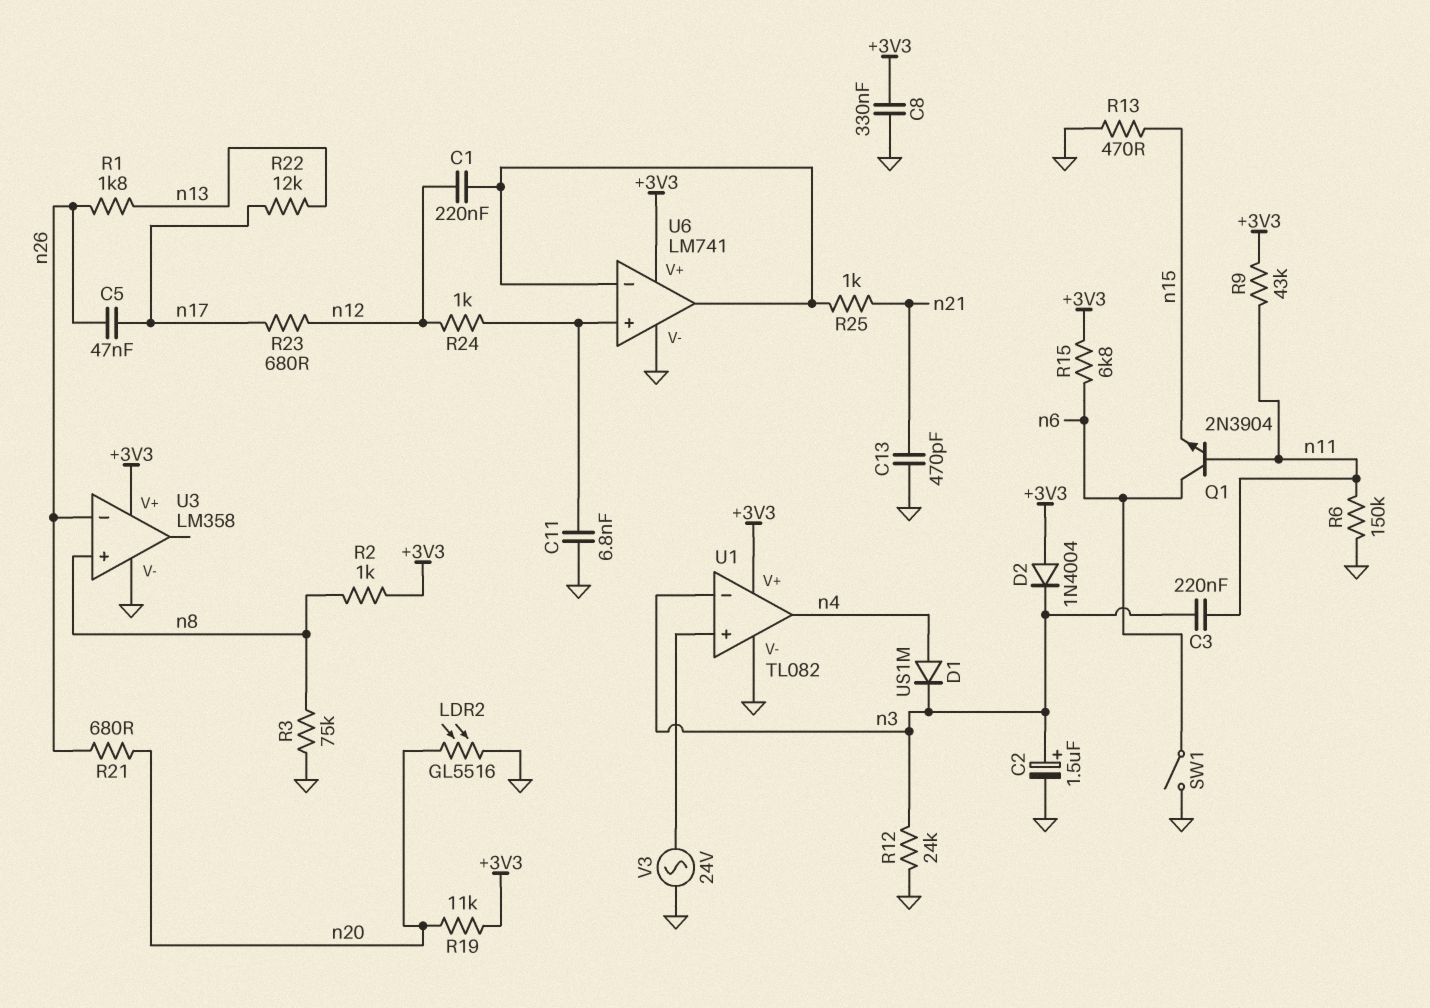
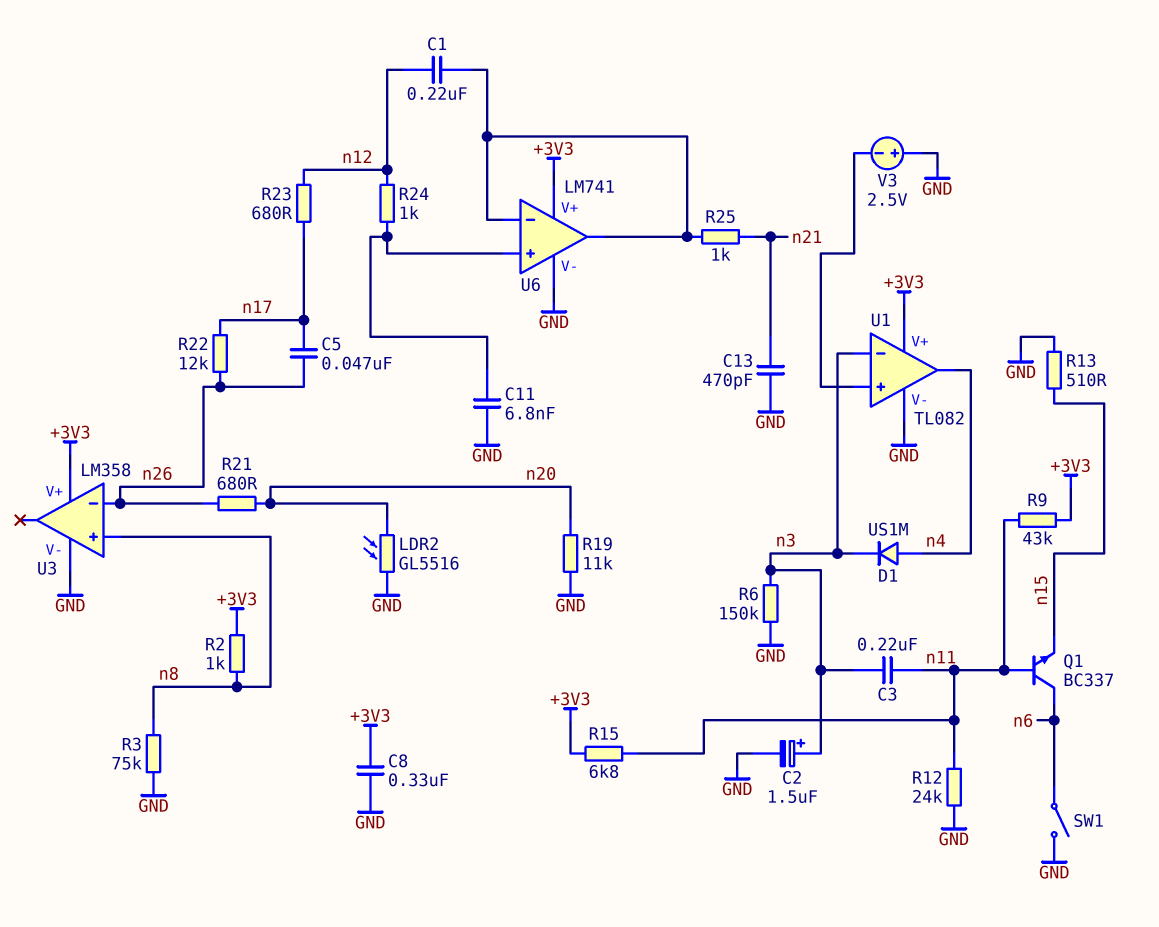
D2: diode 1N4004 (A +3V3, K n3) -> none
Q1: NPN 2N3904 (B n11, C n6, E n15) -> NPN BC337 (B n11, C n6, E n15)
R1: 1.8k (n13, n26) -> none
R6: 150k (GND, n11) -> 150k (GND, n3)
R12: 24k (GND, n3) -> 24k (GND, n11)
R13: 470 (GND, n15) -> 510 (GND, n15)
R15: 6.8k (+3V3, n6) -> 6.8k (+3V3, n11)
R19: 11k (+3V3, n20) -> 11k (GND, n20)
R22: 12k (n13, n17) -> 12k (n17, n26)
V3: AC 24V (GND, U1/in+) -> 2.5V (plus GND, minus U1/in+)

